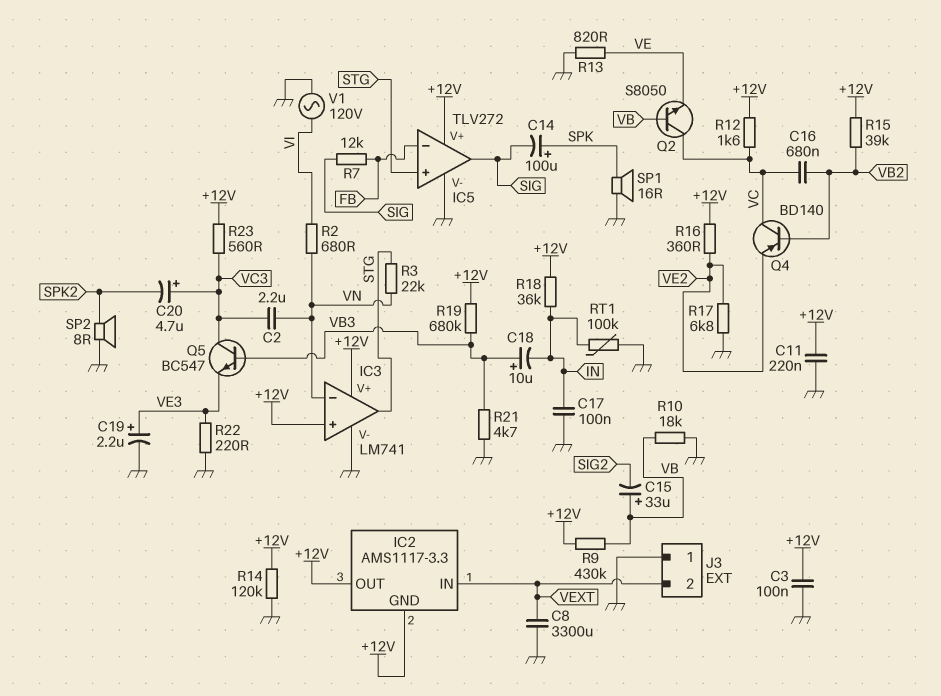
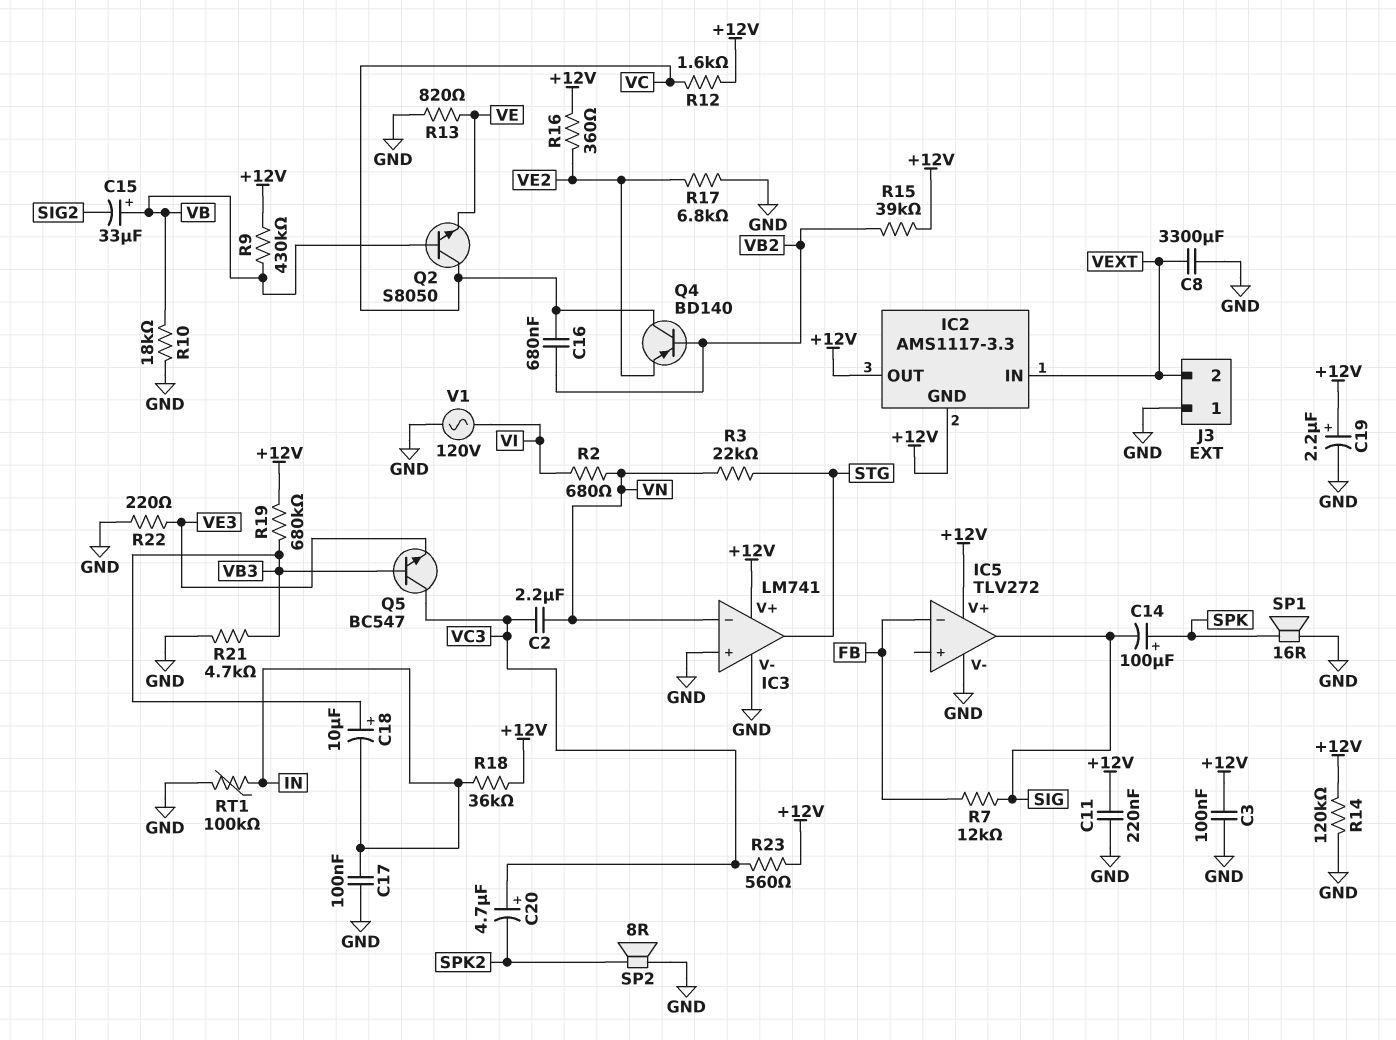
C19: 2.2uF (plus VE3, minus GND) -> 2.2uF (plus +12V, minus GND)
IC3 pin in+: +12V -> GND
IC5 pin in+: STG -> none

